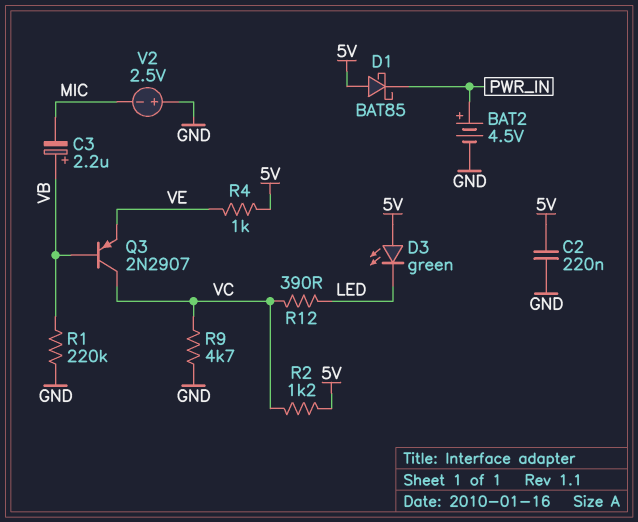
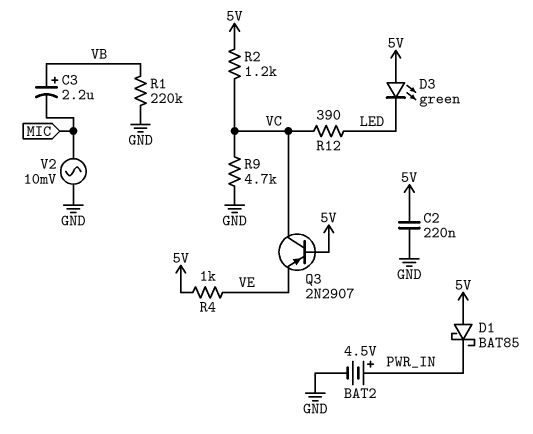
Q3: PNP 2N2907 (B VB, C VC, E VE) -> PNP 2N2907 (B 5V, C VC, E VE)
V2: 2.5V (plus GND, minus MIC) -> AC 10mV (GND, MIC)

